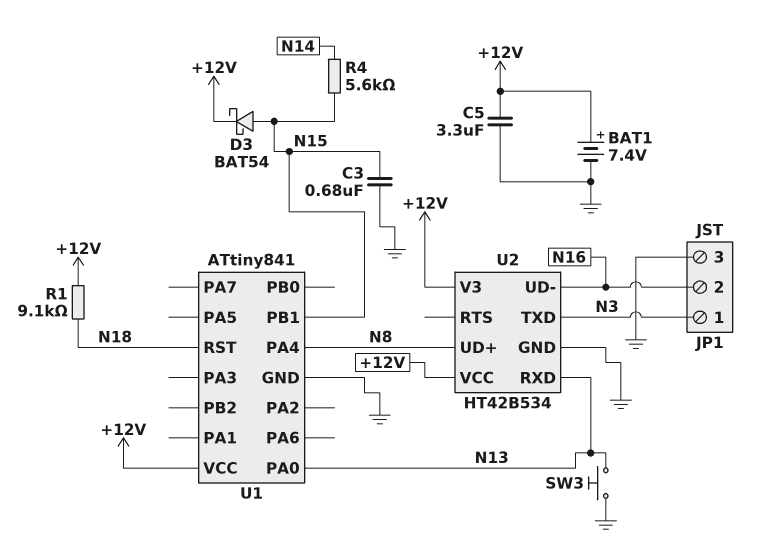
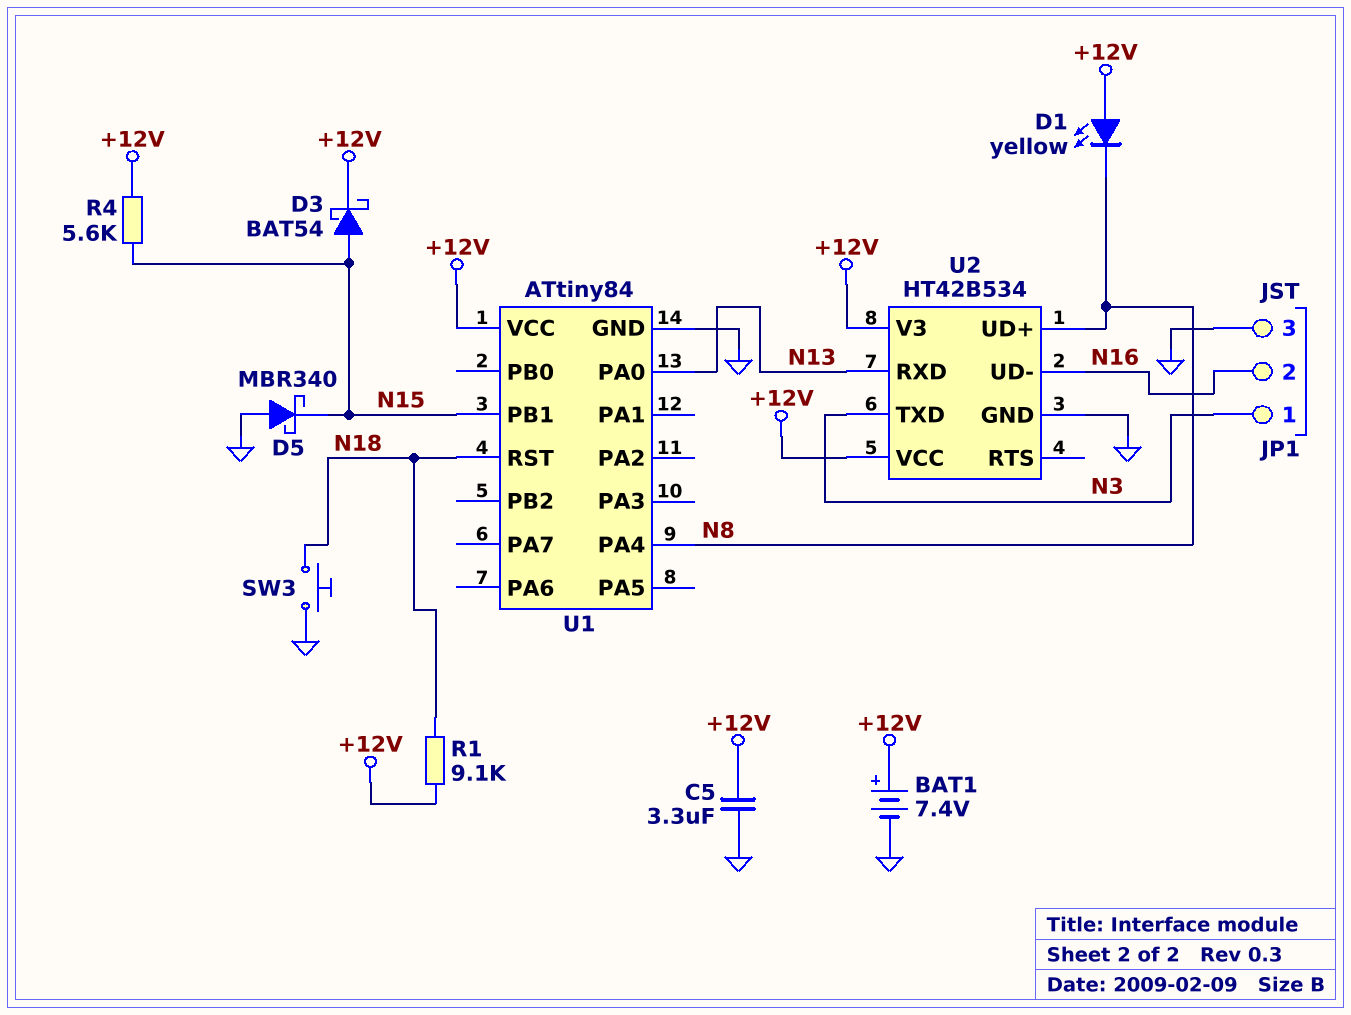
C3: 680nF (GND, N15) -> none
D1: none -> LED yellow (A +12V, K N8)
D5: none -> schottky MBR340 (A GND, K N15)
R4: 5.6k (N14, N15) -> 5.6k (+12V, N15)
SW3: button (GND, N13) -> button (GND, N18)
U1: ATtiny841 -> ATtiny84

